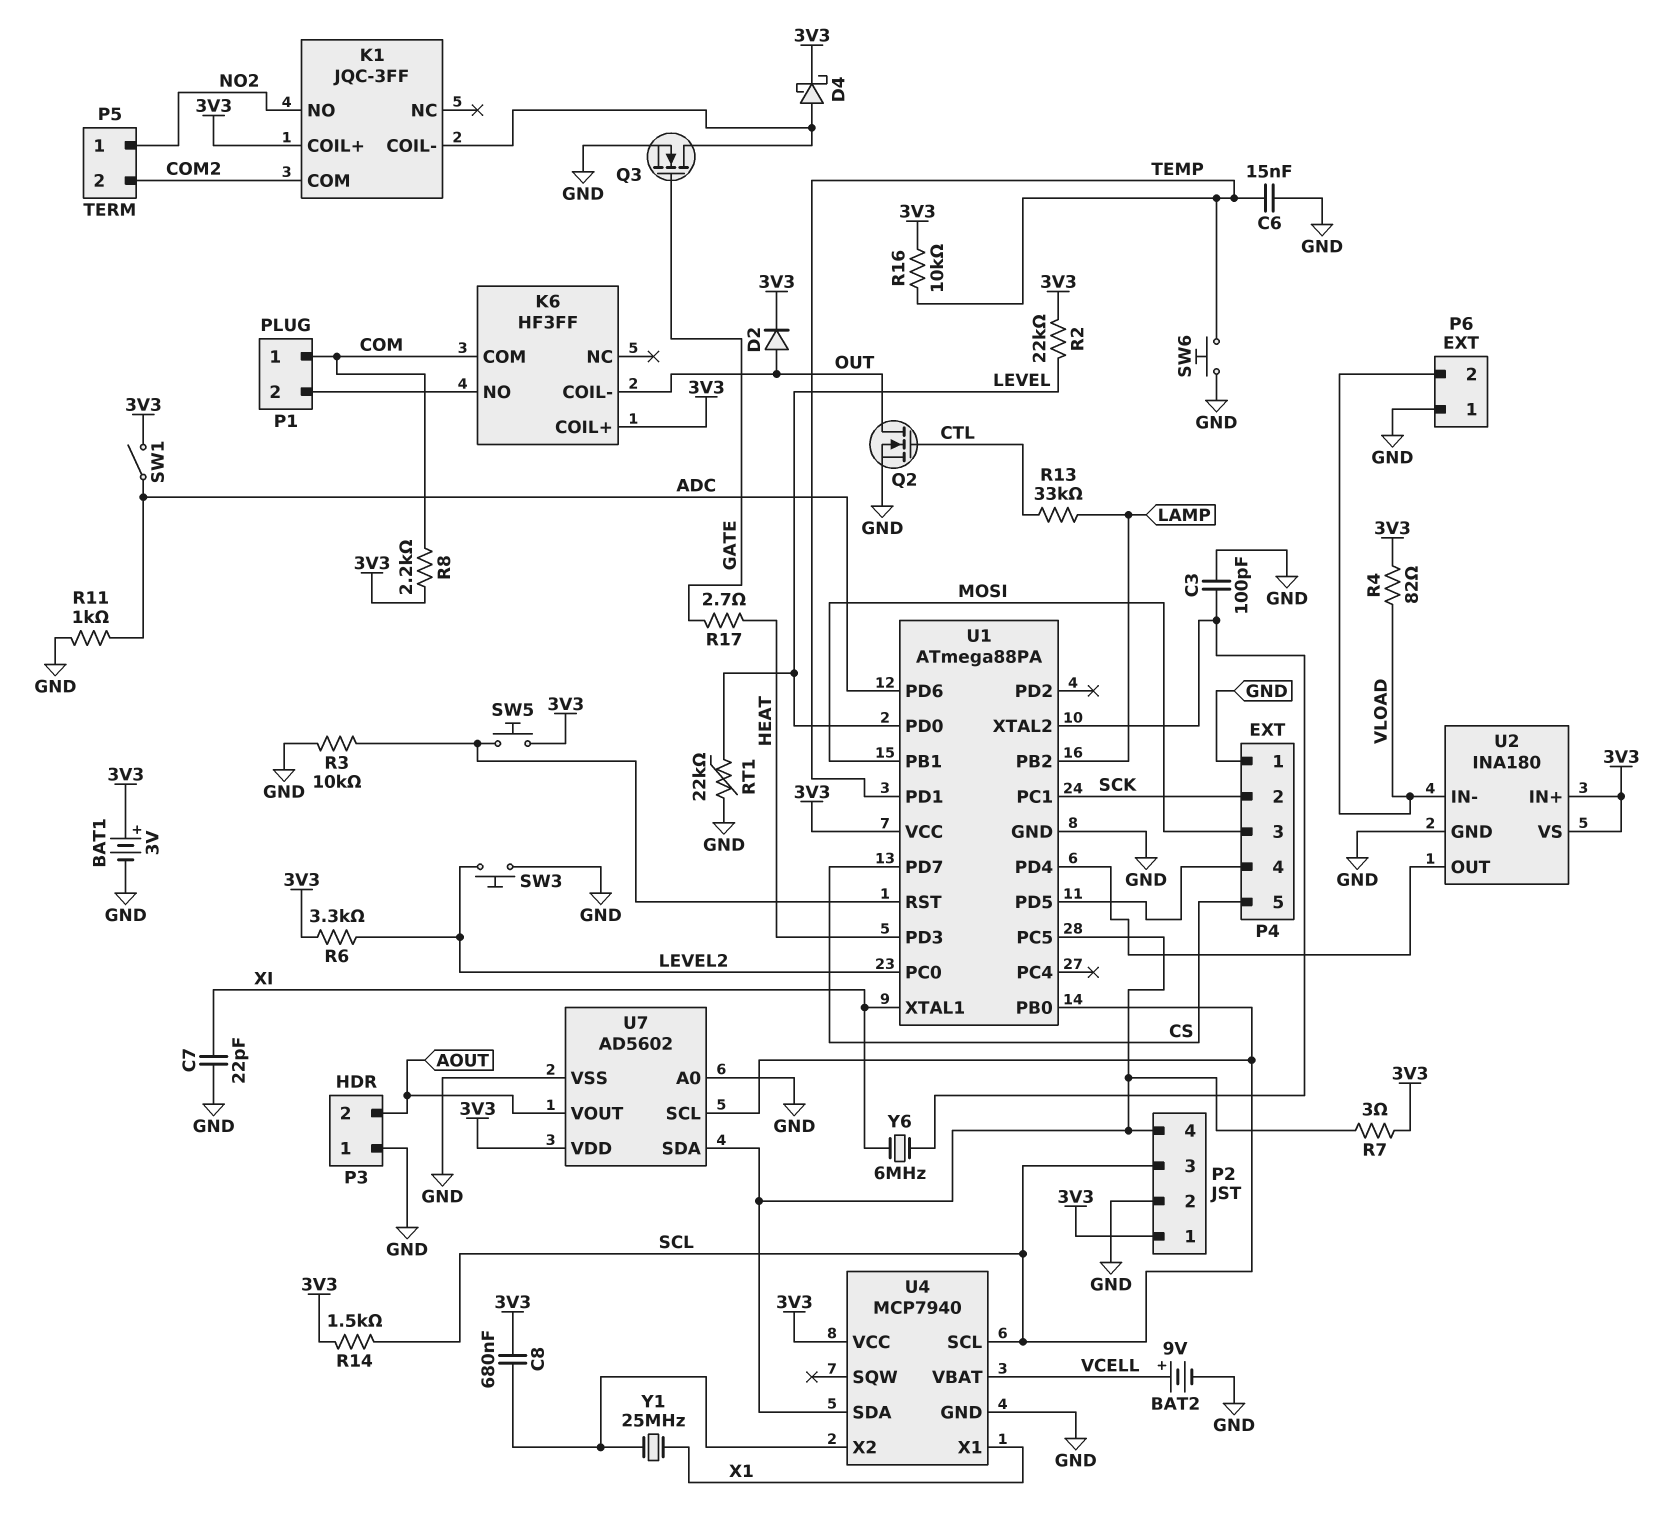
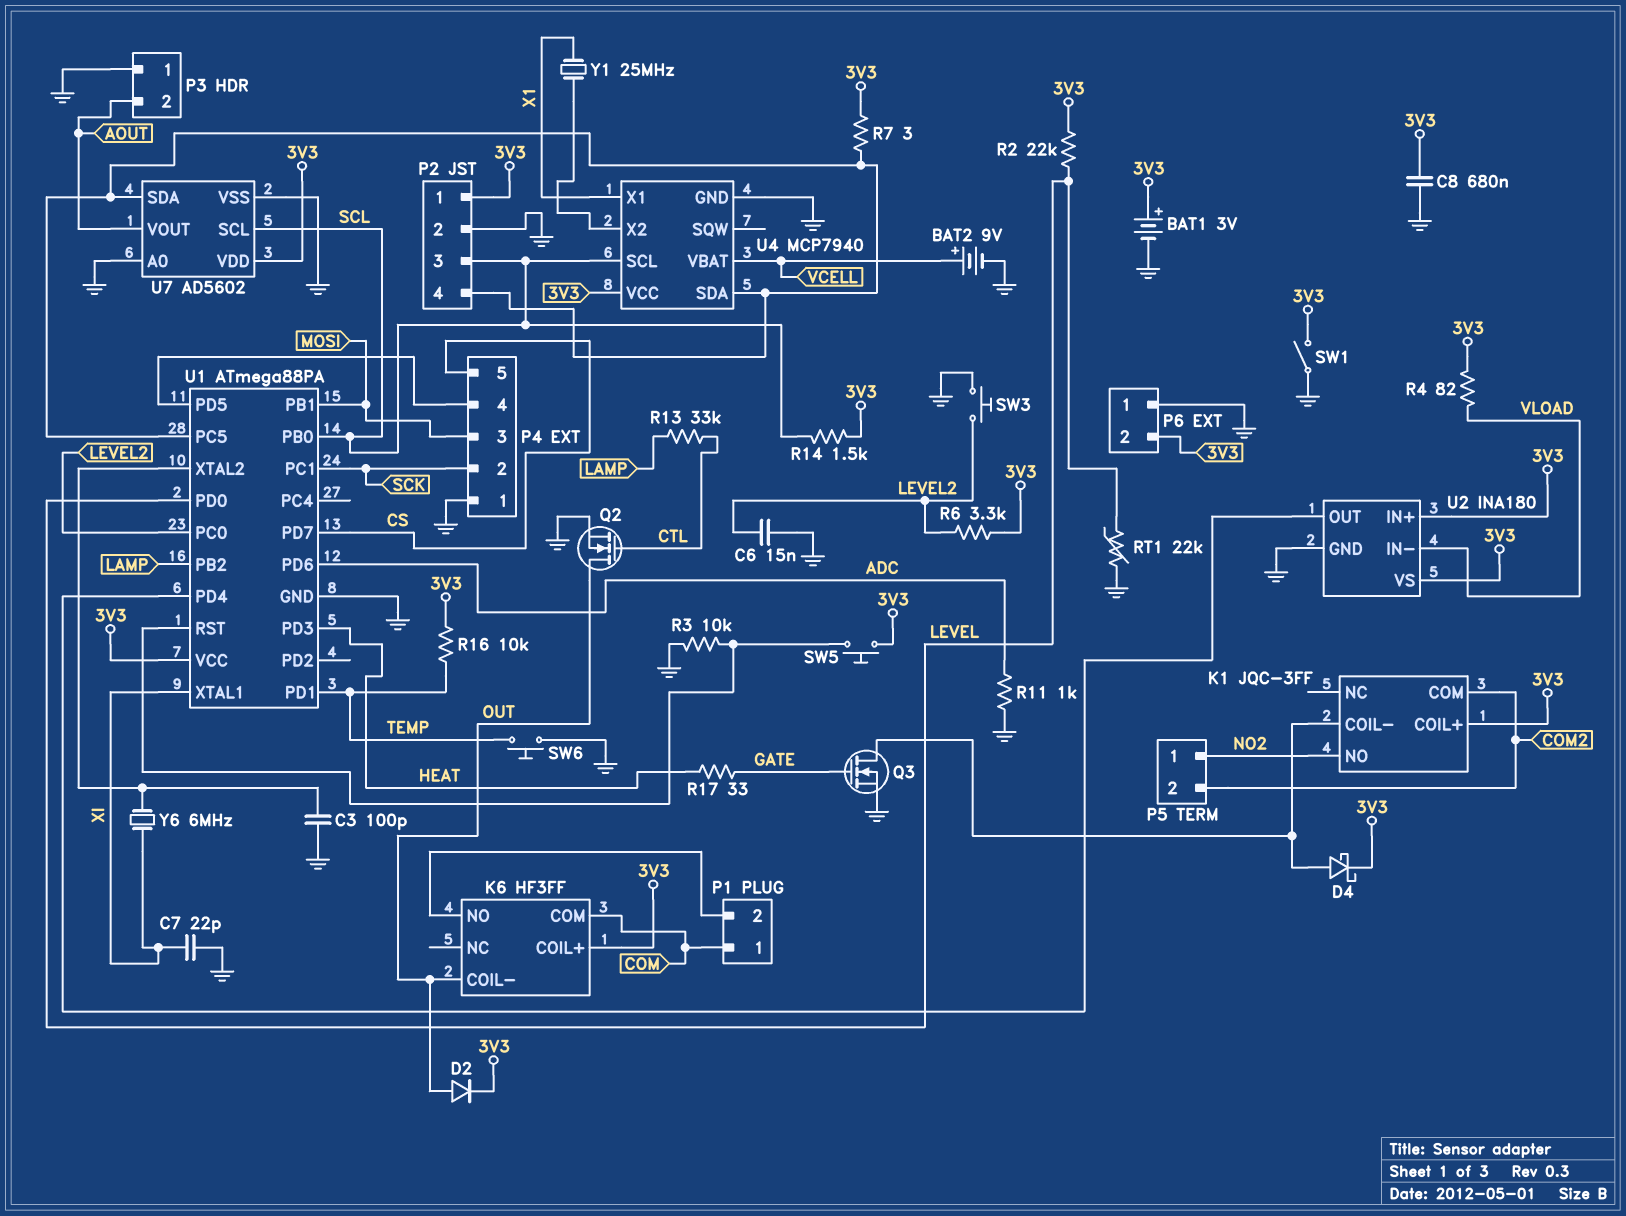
C6: 15nF (GND, TEMP) -> 15nF (GND, LEVEL2)
C8: 680nF (3V3, U4/X2) -> 680nF (3V3, GND)
P6 pin 2: VLOAD -> 3V3
R8: 2.2k (3V3, COM) -> none
R17: 2.7 (GATE, HEAT) -> 33 (GATE, HEAT)
SW1: switch (3V3, ADC) -> switch (3V3, GND)

